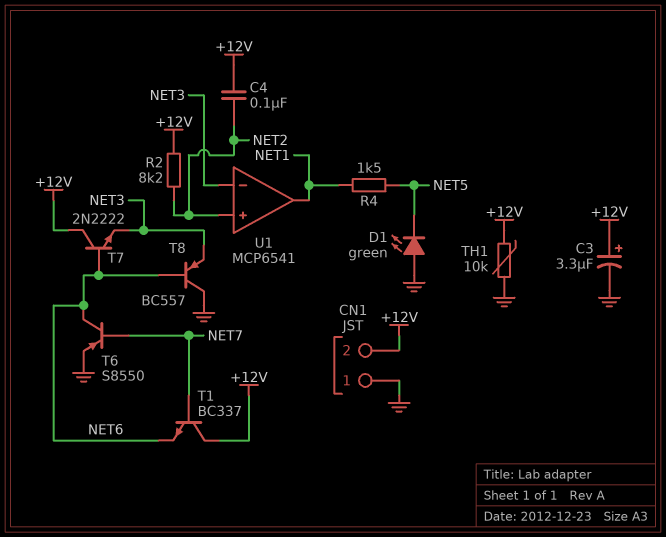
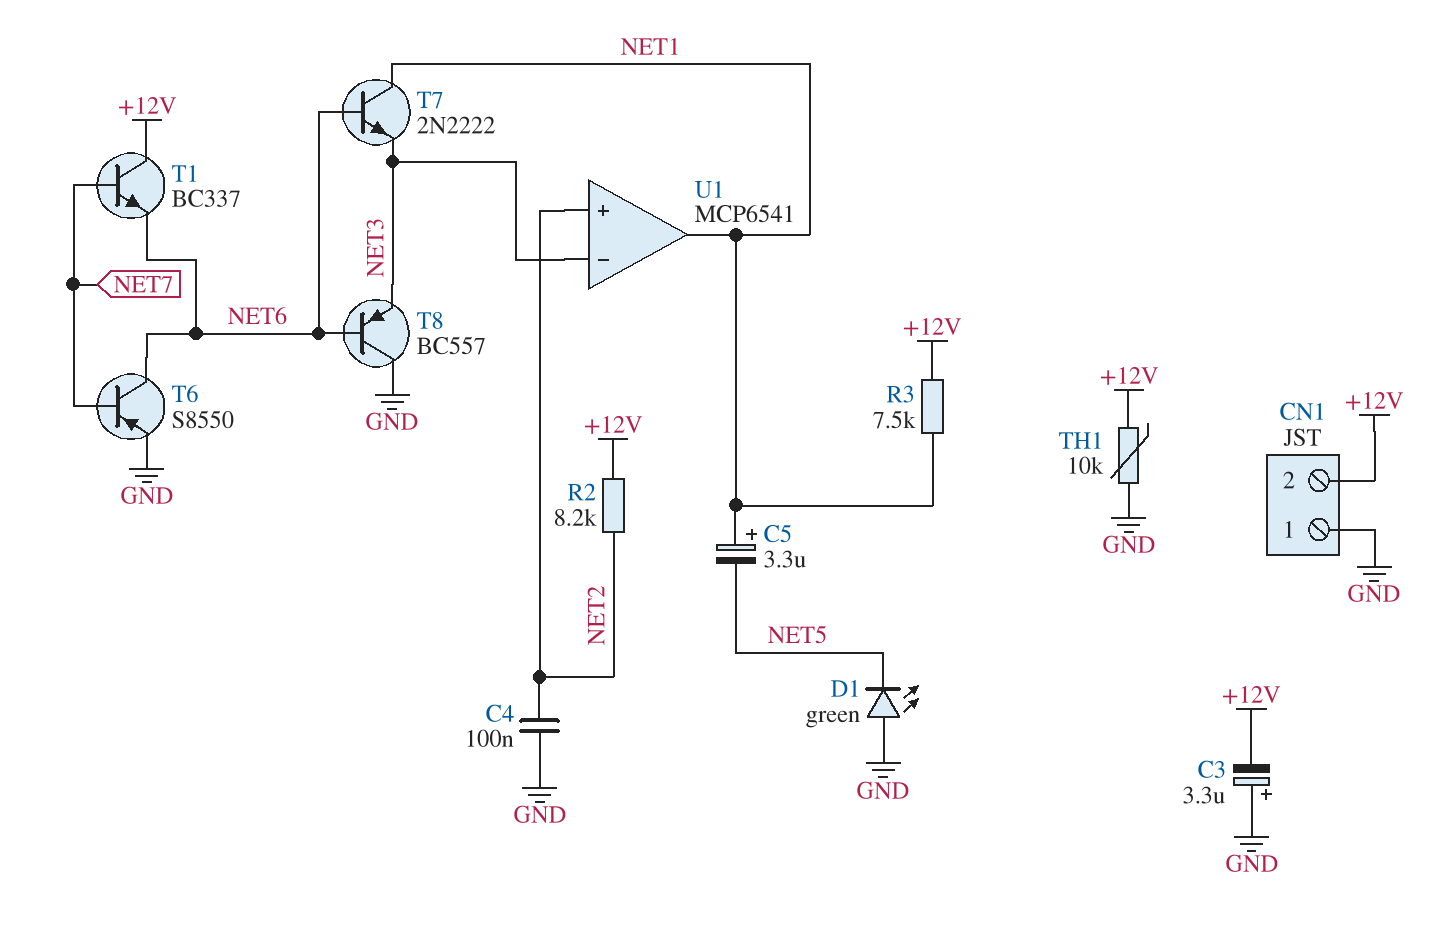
C3: 3.3uF (plus +12V, minus GND) -> 3.3uF (plus GND, minus +12V)
C4: 100nF (+12V, NET2) -> 100nF (GND, NET2)
C5: none -> 3.3uF (plus NET1, minus NET5)
R3: none -> 7.5k (+12V, NET1)
R4: 1.5k (NET1, NET5) -> none
T7: NPN 2N2222 (B NET6, C +12V, E NET3) -> NPN 2N2222 (B NET6, C NET1, E NET3)

